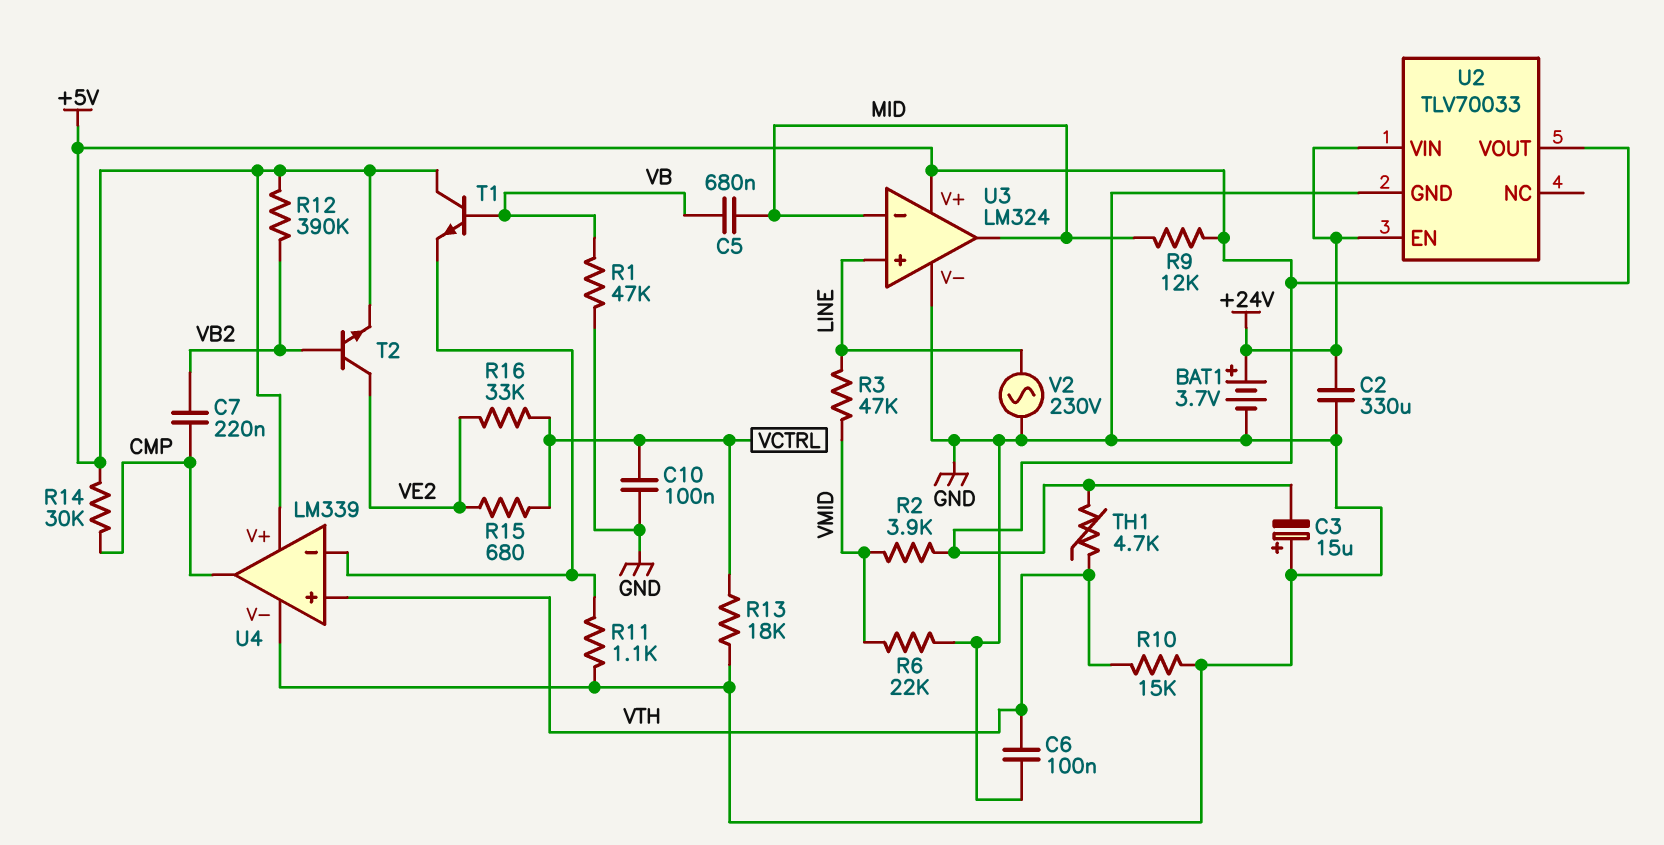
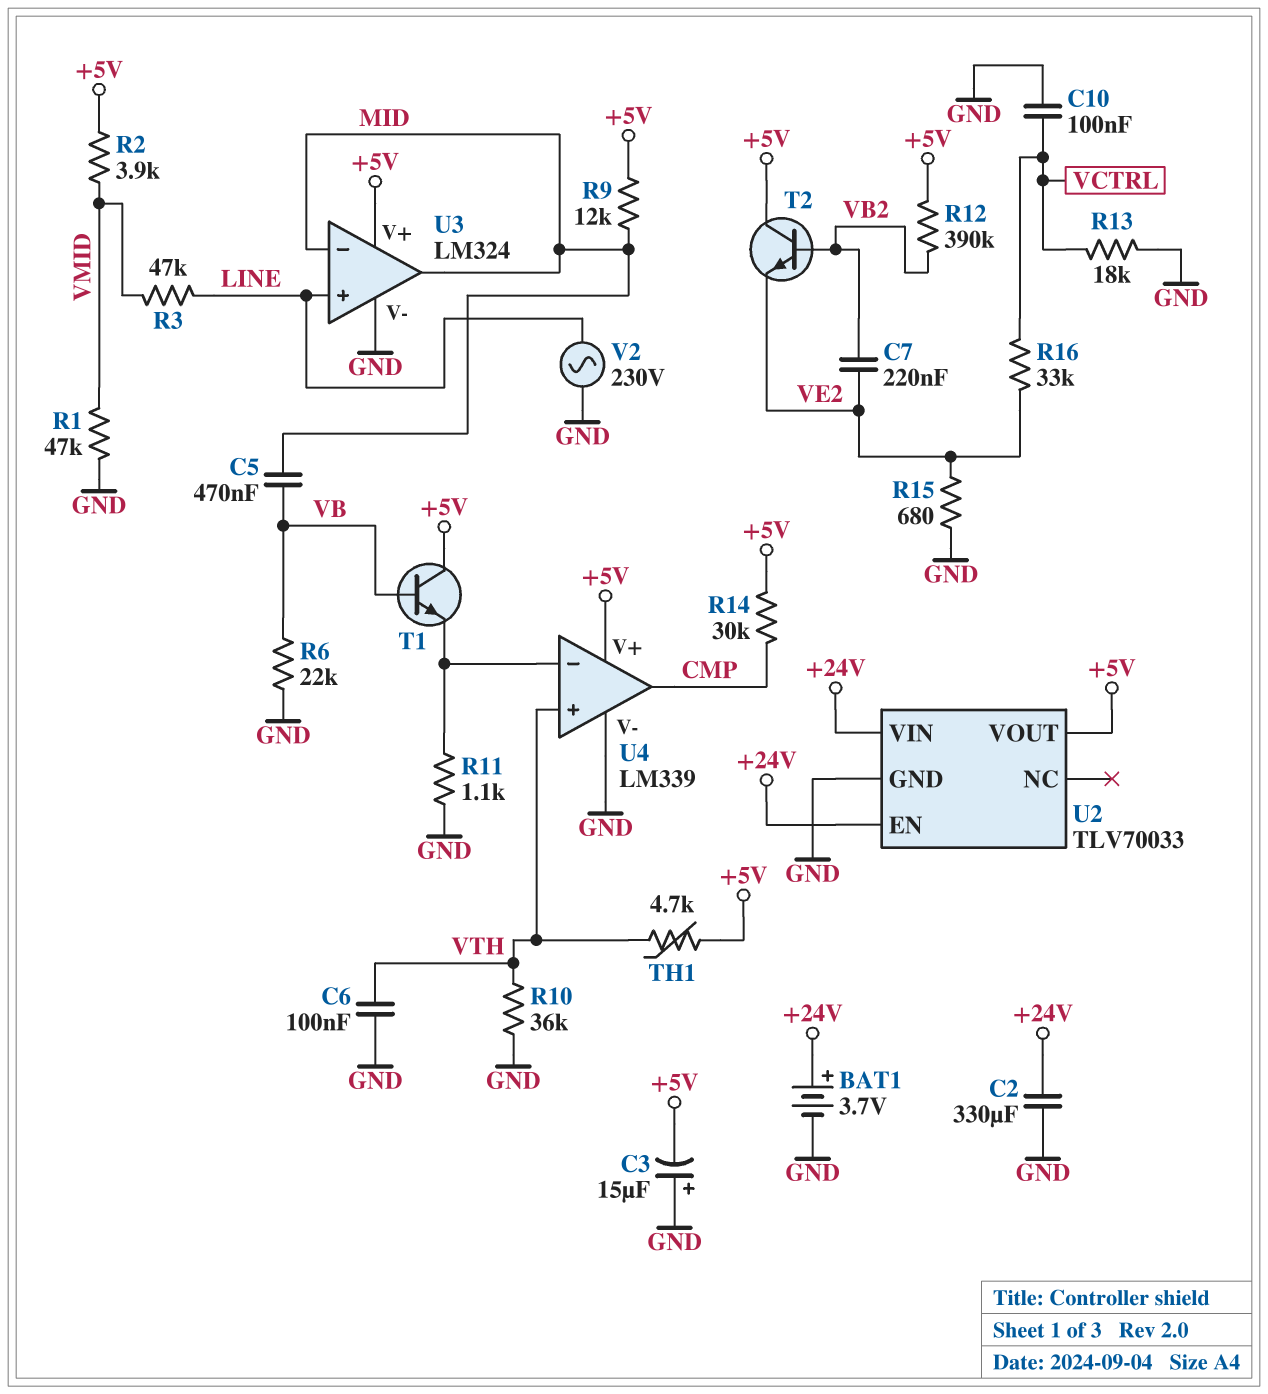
C5: 680nF (MID, VB) -> 470nF (MID, VB)
C7: 220nF (CMP, VB2) -> 220nF (VB2, VE2)
R1: 47k (GND, VB) -> 47k (GND, VMID)
R6: 22k (GND, VMID) -> 22k (GND, VB)
R10: 15k (GND, VTH) -> 36k (GND, VTH)
R15: 680 (VCTRL, VE2) -> 680 (GND, VE2)
T2: NPN (B VB2, C VE2, E +5V) -> NPN (B VB2, C +5V, E VE2)

